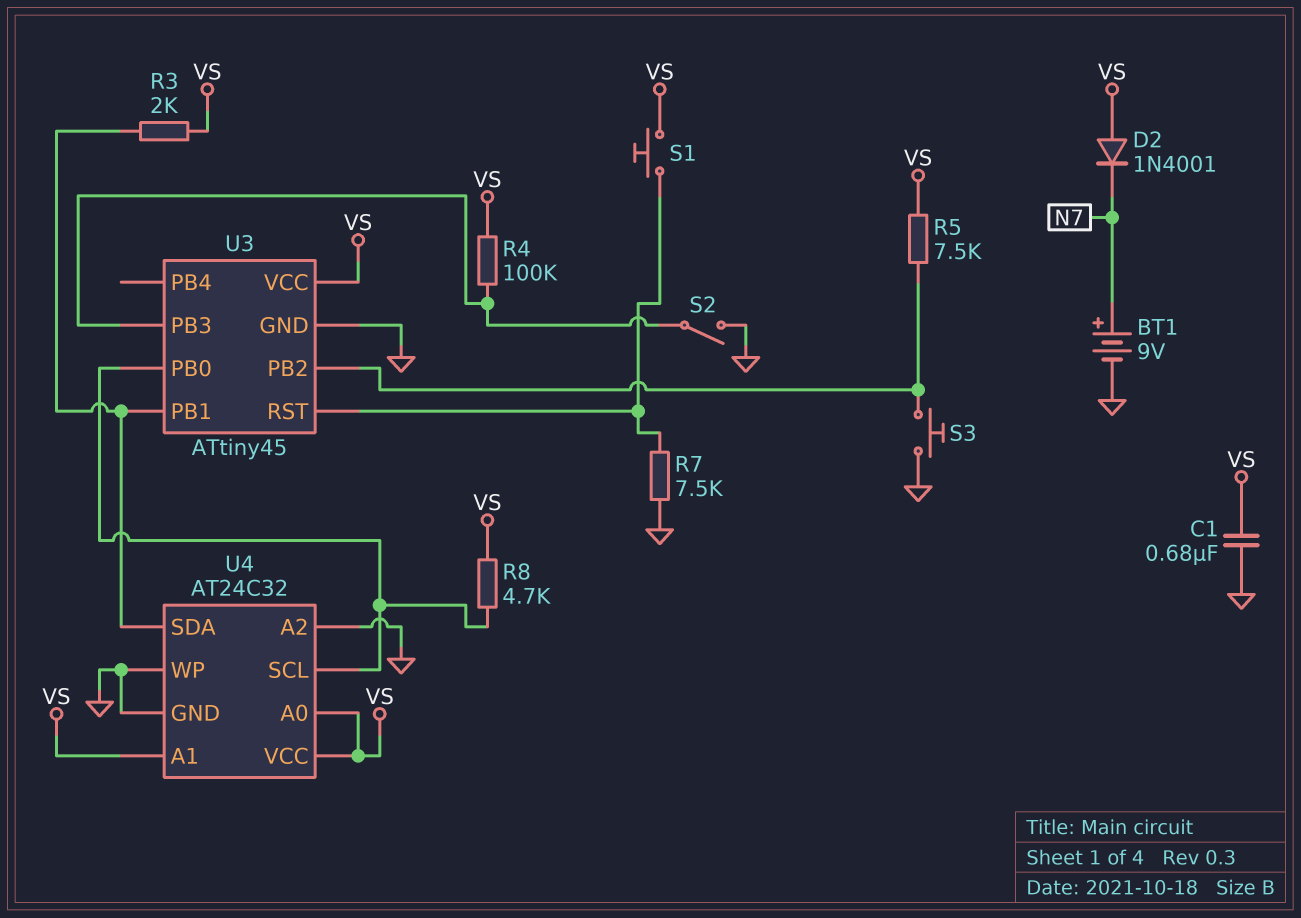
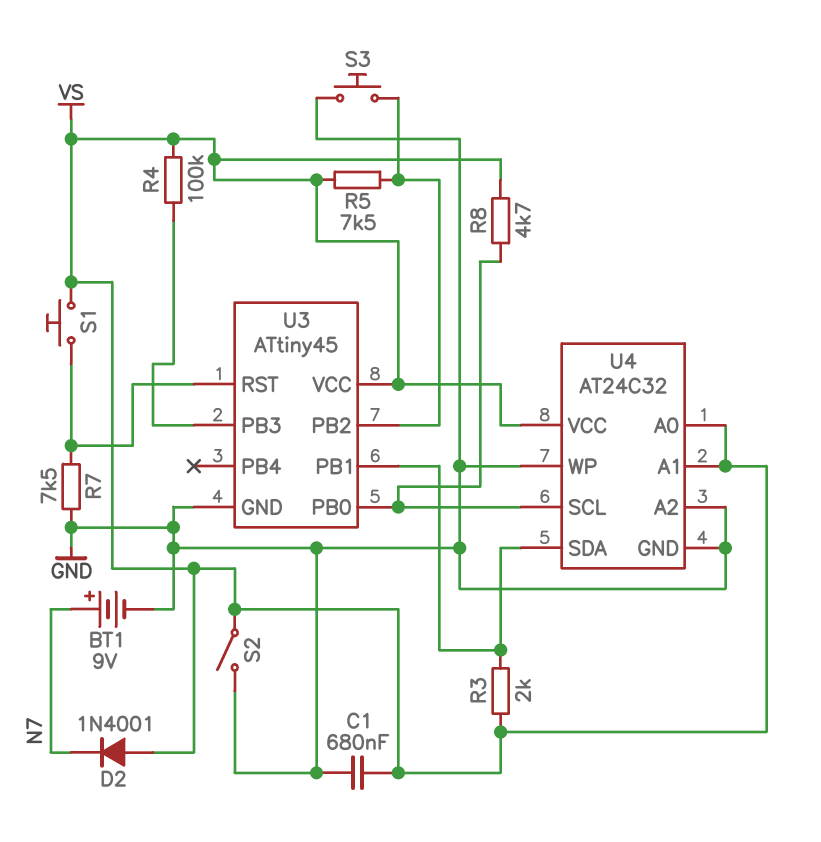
S2: switch (GND, U3/PB3) -> switch (GND, VS)

